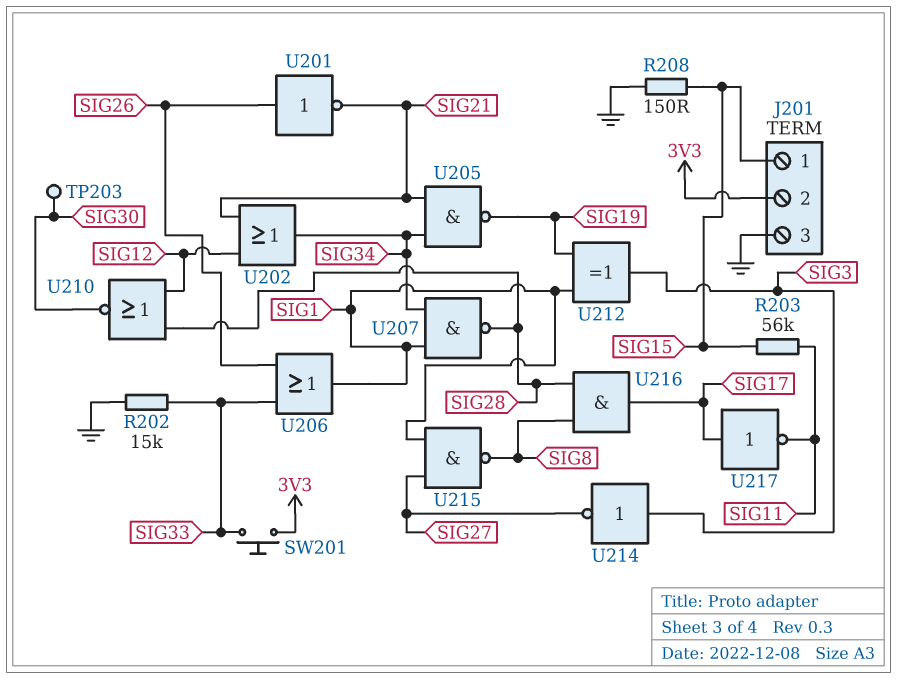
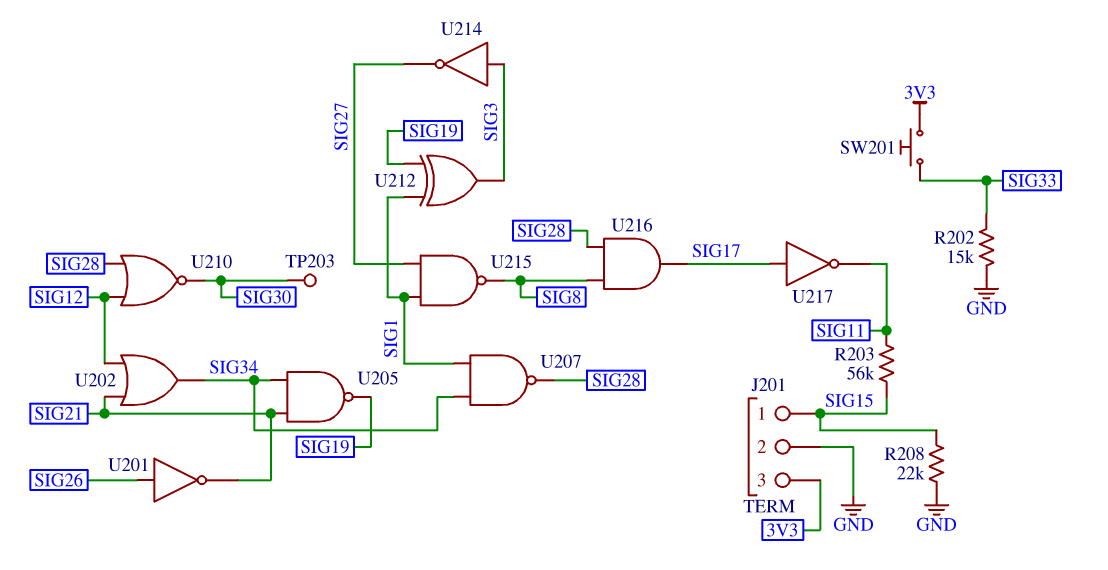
J201 pin 2: 3V3 -> GND
J201 pin 3: GND -> 3V3
R208: 150 (GND, SIG15) -> 22k (GND, SIG15)
U206: OR (in SIG26, in SIG33, out SIG1) -> none

